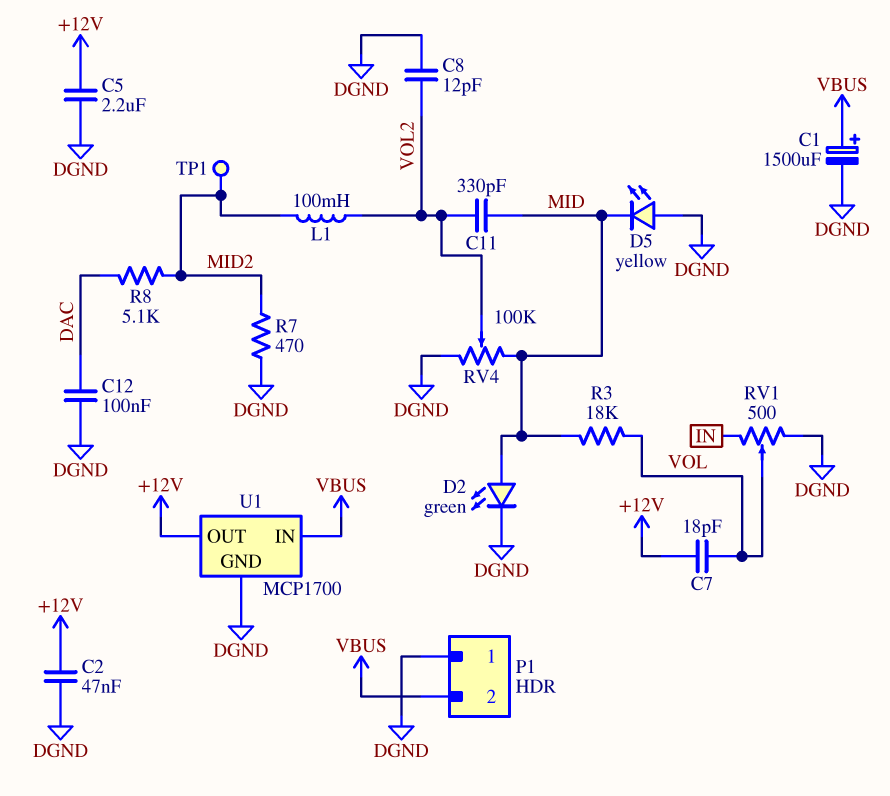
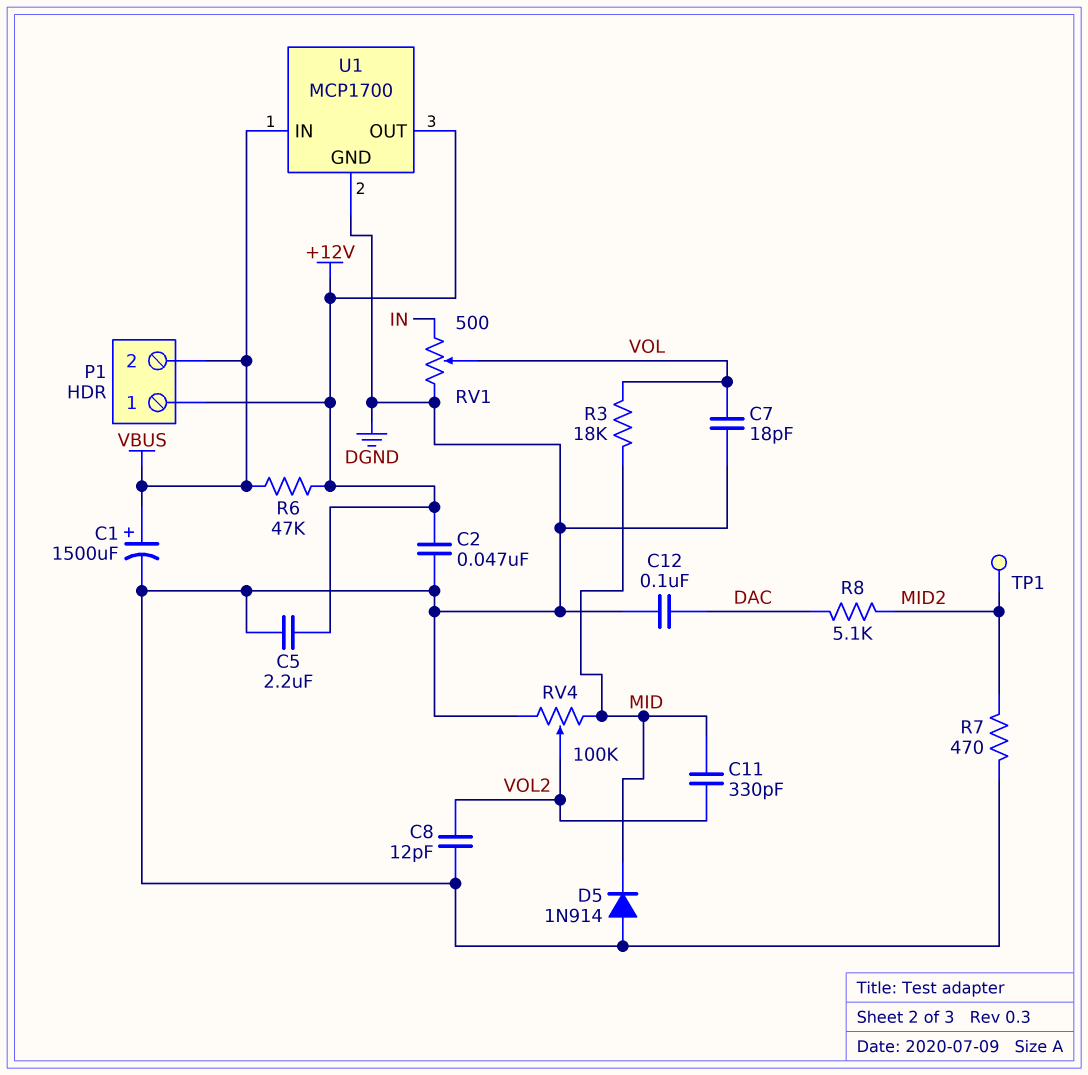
C7: 18pF (+12V, VOL) -> 18pF (DGND, VOL)
D2: LED green (A MID, K DGND) -> none
D5: LED yellow (A DGND, K MID) -> diode 1N914 (A DGND, K MID)
L1: 100mH (MID2, VOL2) -> none
P1 pin 1: DGND -> +12V
R6: none -> 47k (+12V, VBUS)

